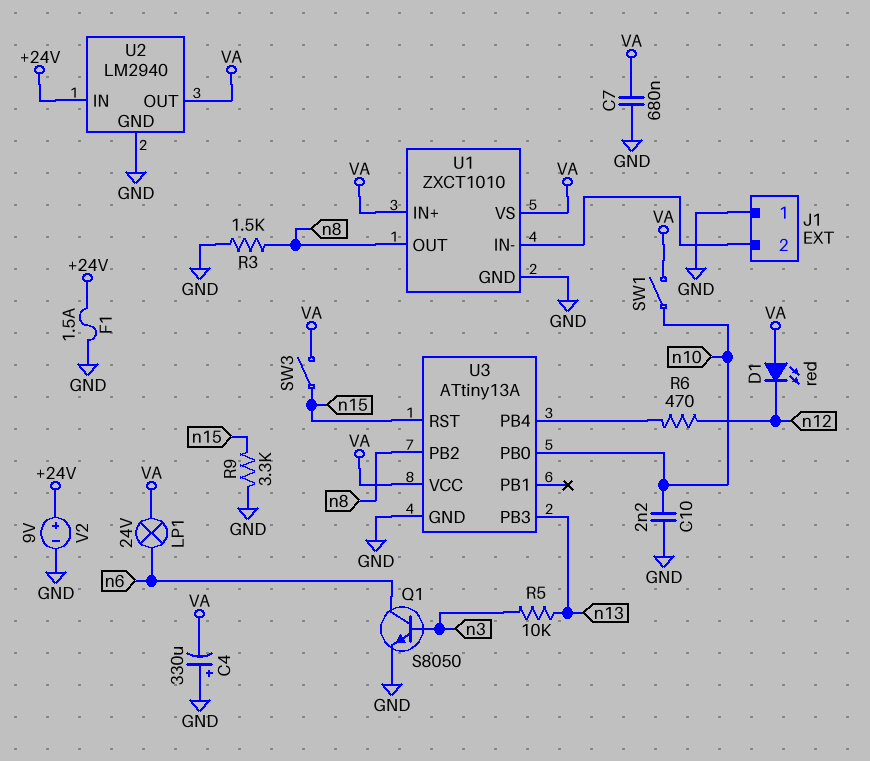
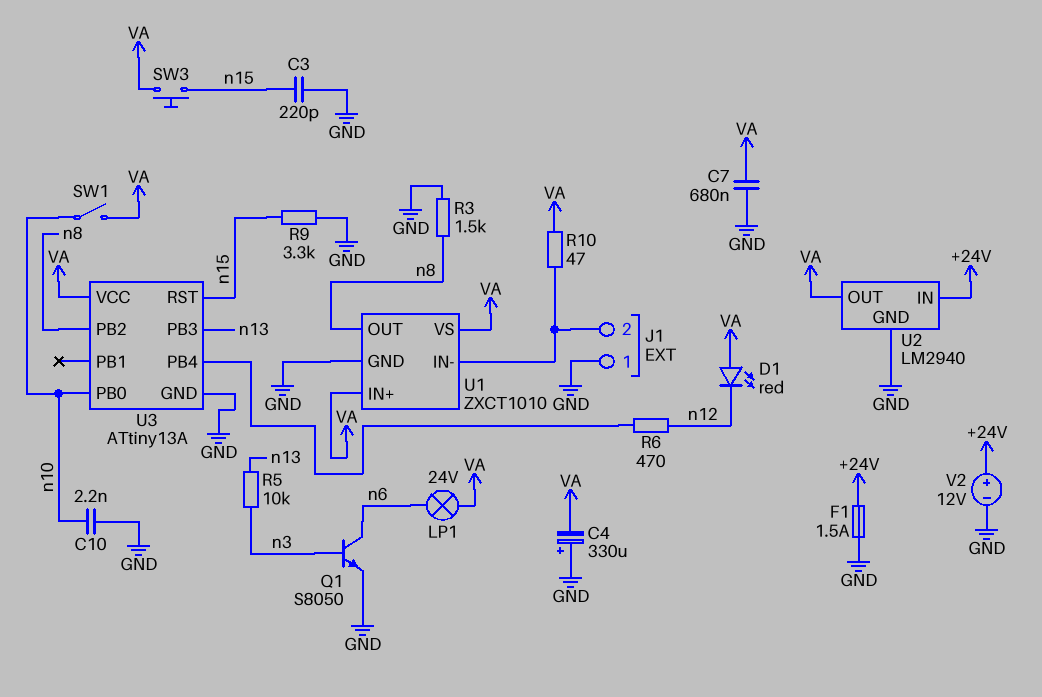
C3: none -> 220pF (GND, n15)
R10: none -> 47 (J1/2, VA)
SW3: switch (VA, n15) -> button (VA, n15)
V2: 9V (plus +24V, minus GND) -> 12V (plus +24V, minus GND)

